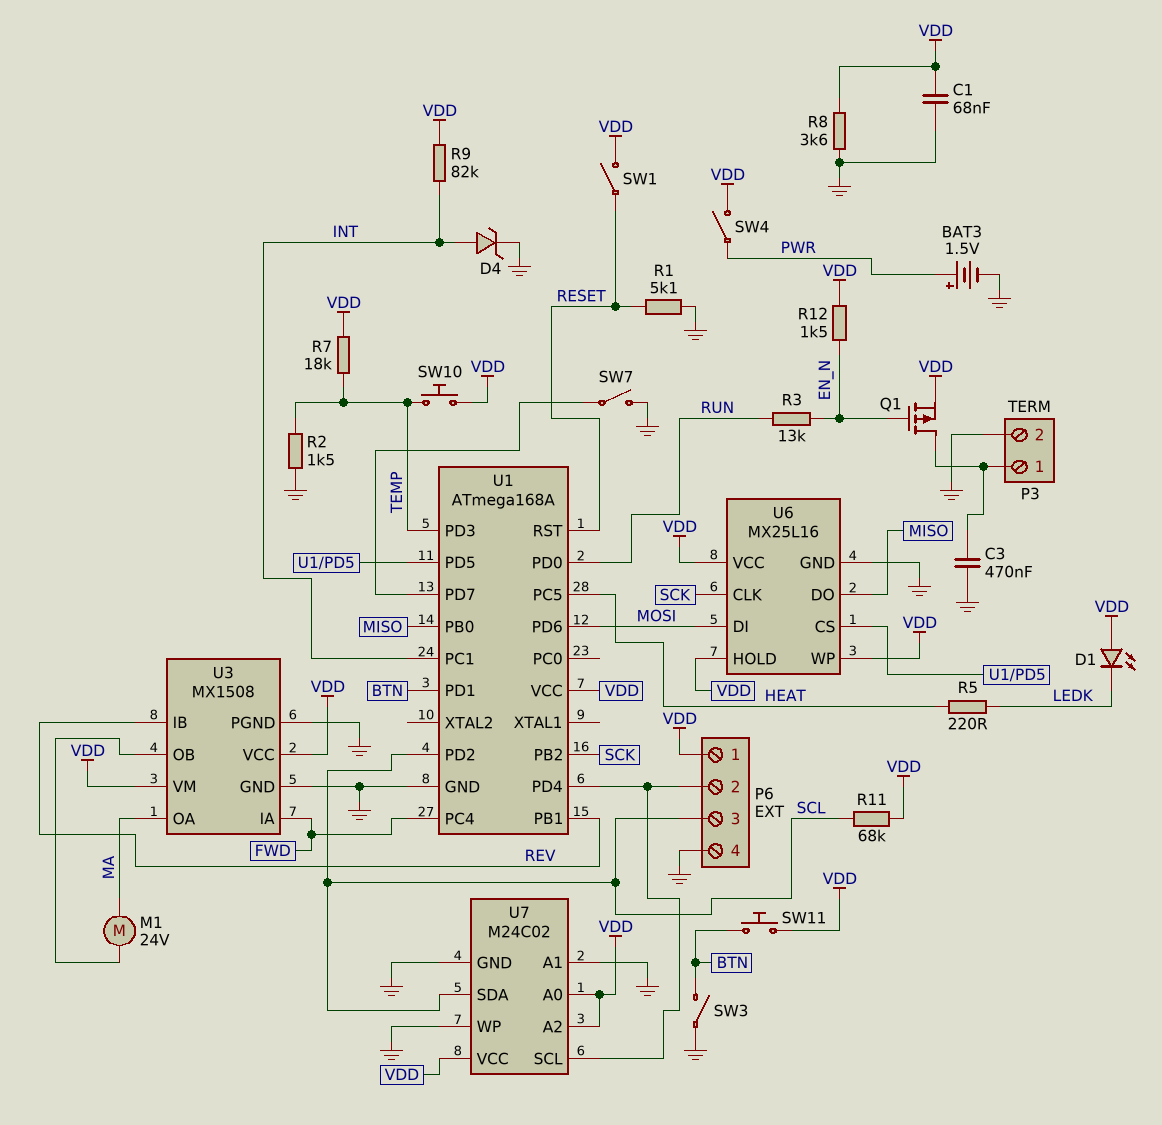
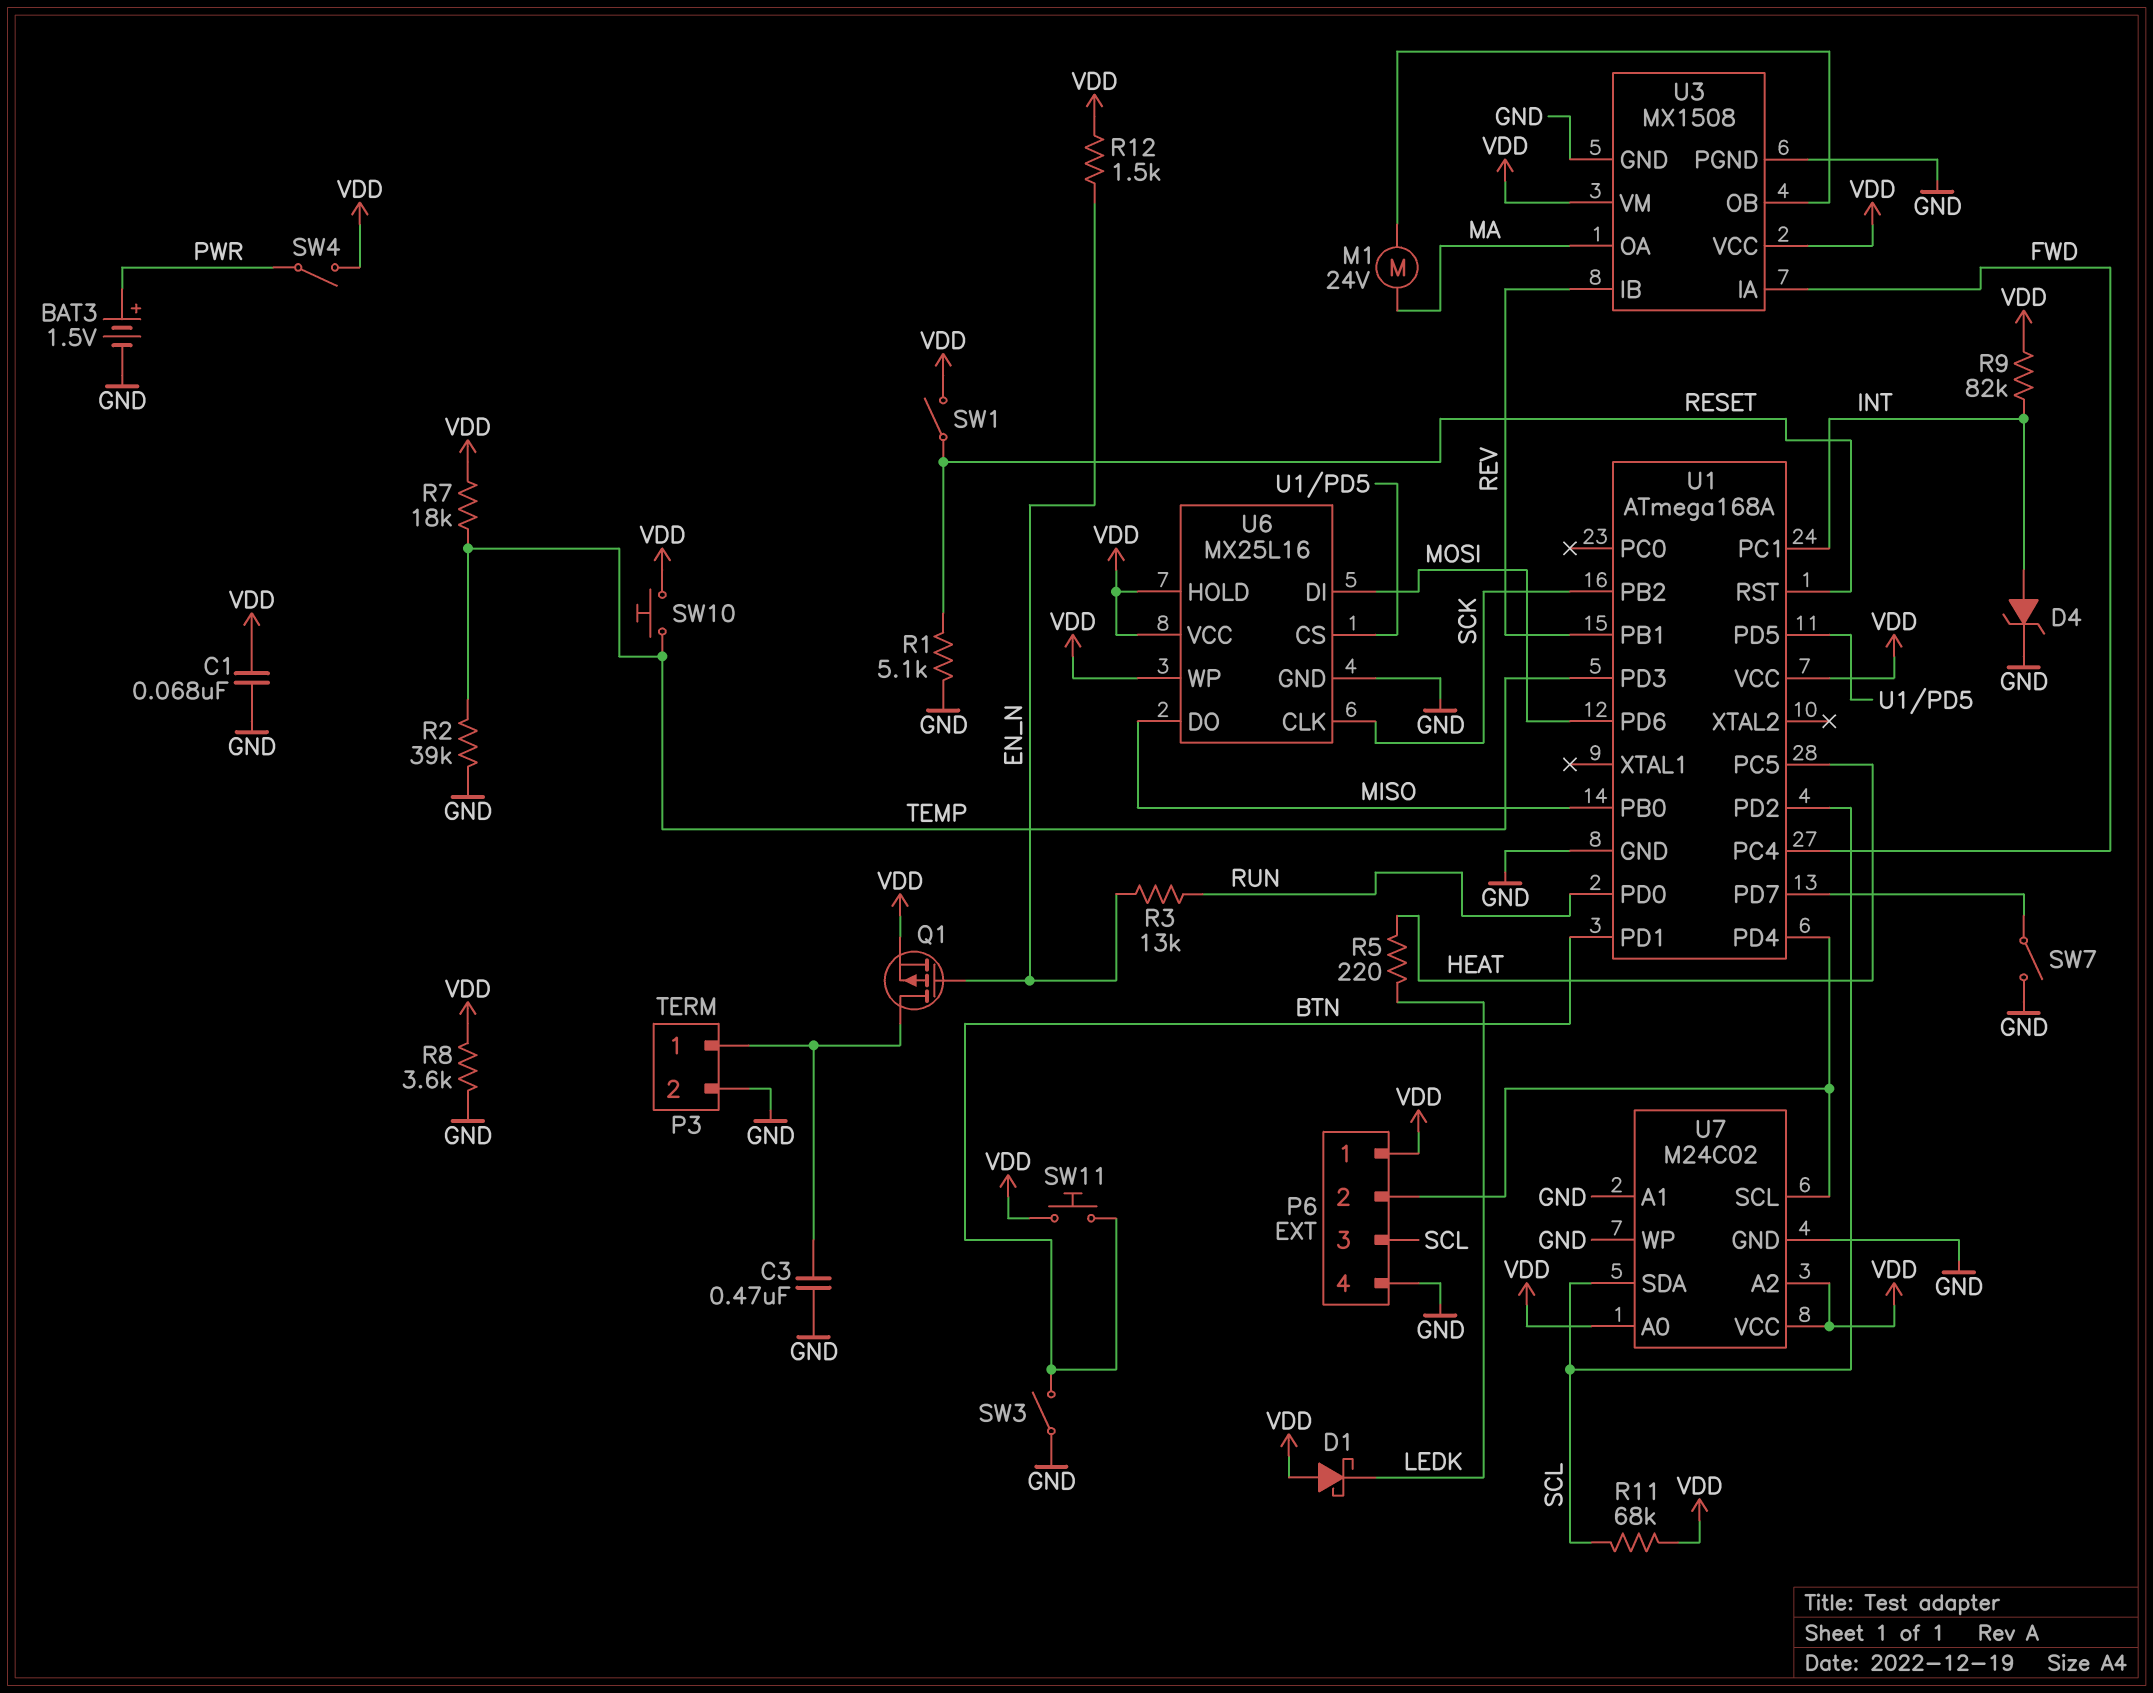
D1: LED (A VDD, K LEDK) -> schottky (A VDD, K LEDK)
R2: 1.5k (GND, TEMP) -> 39k (GND, TEMP)

